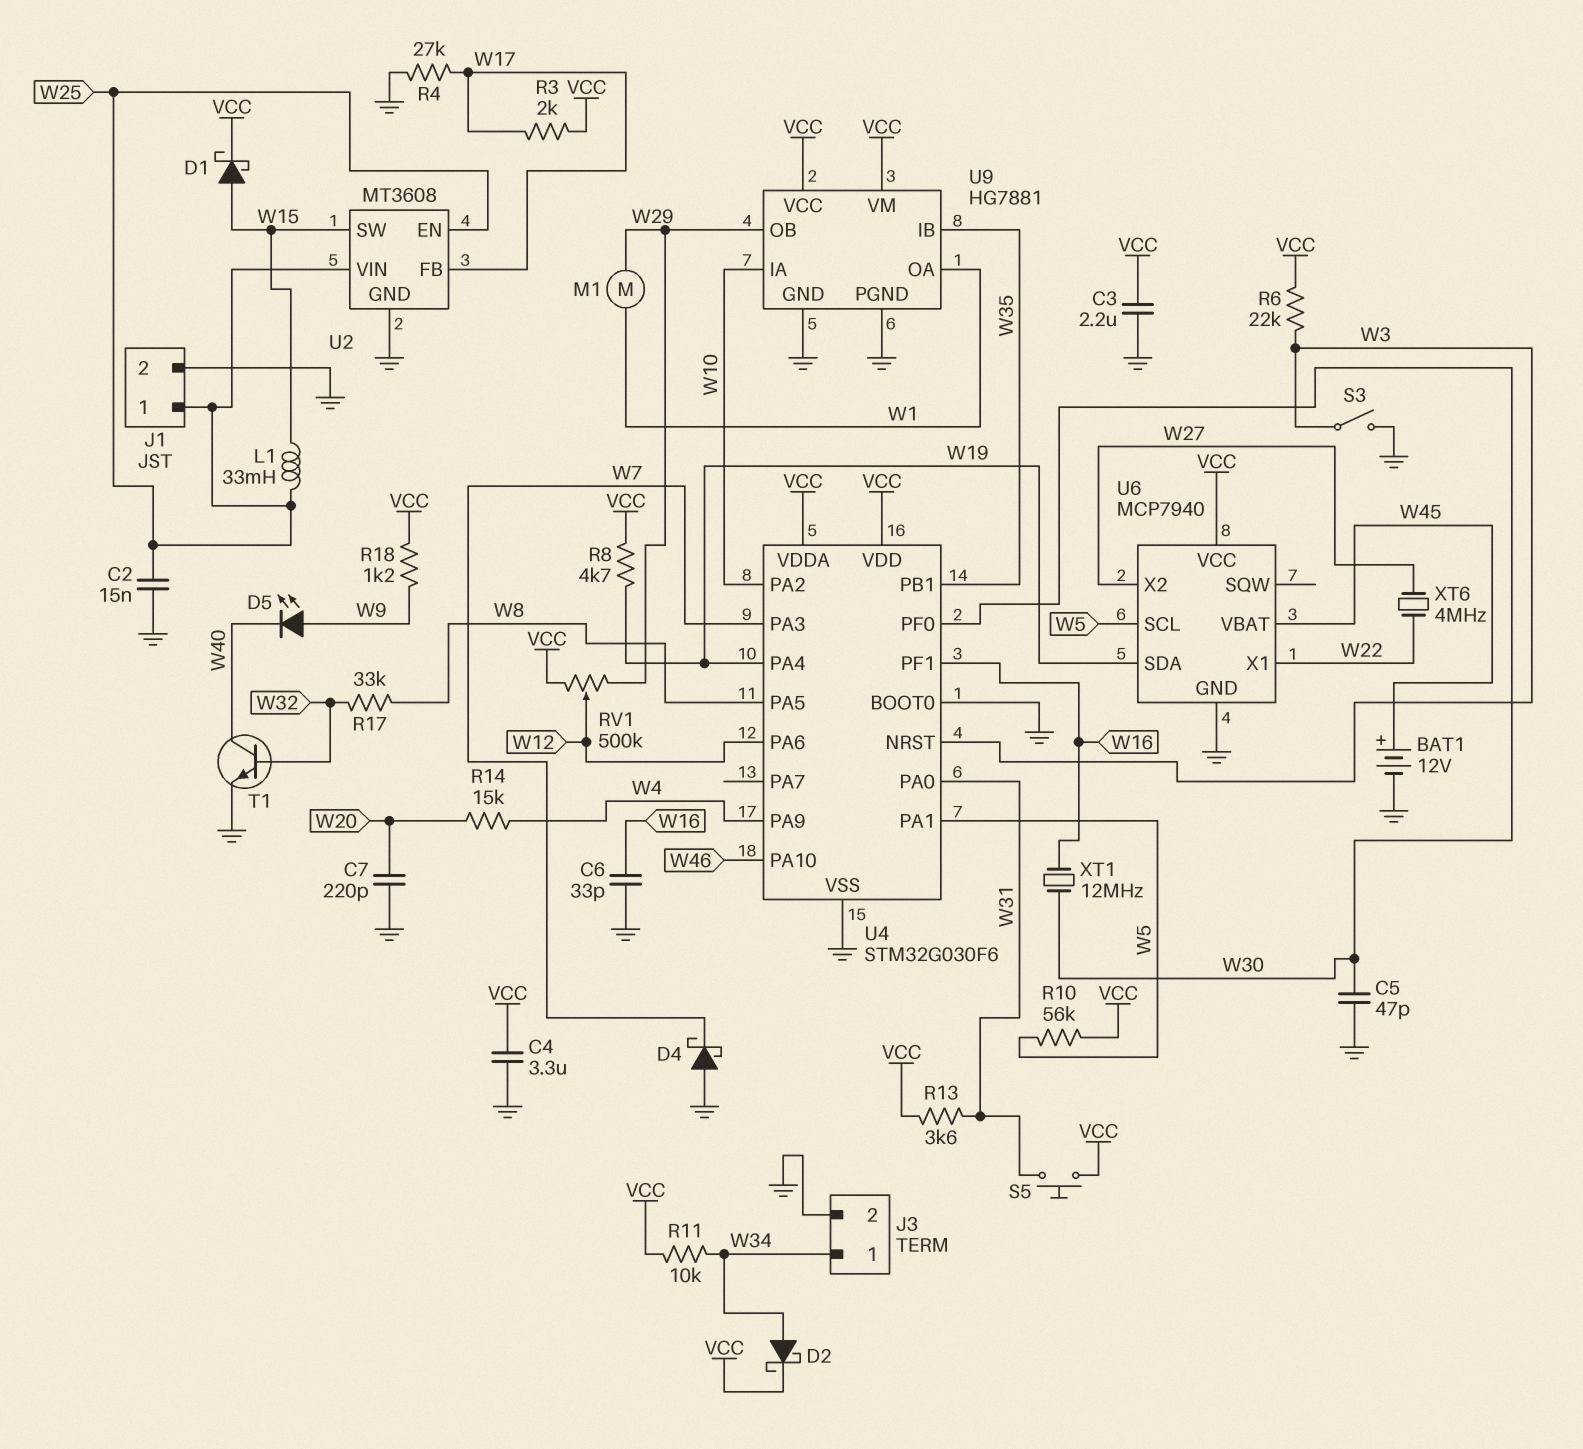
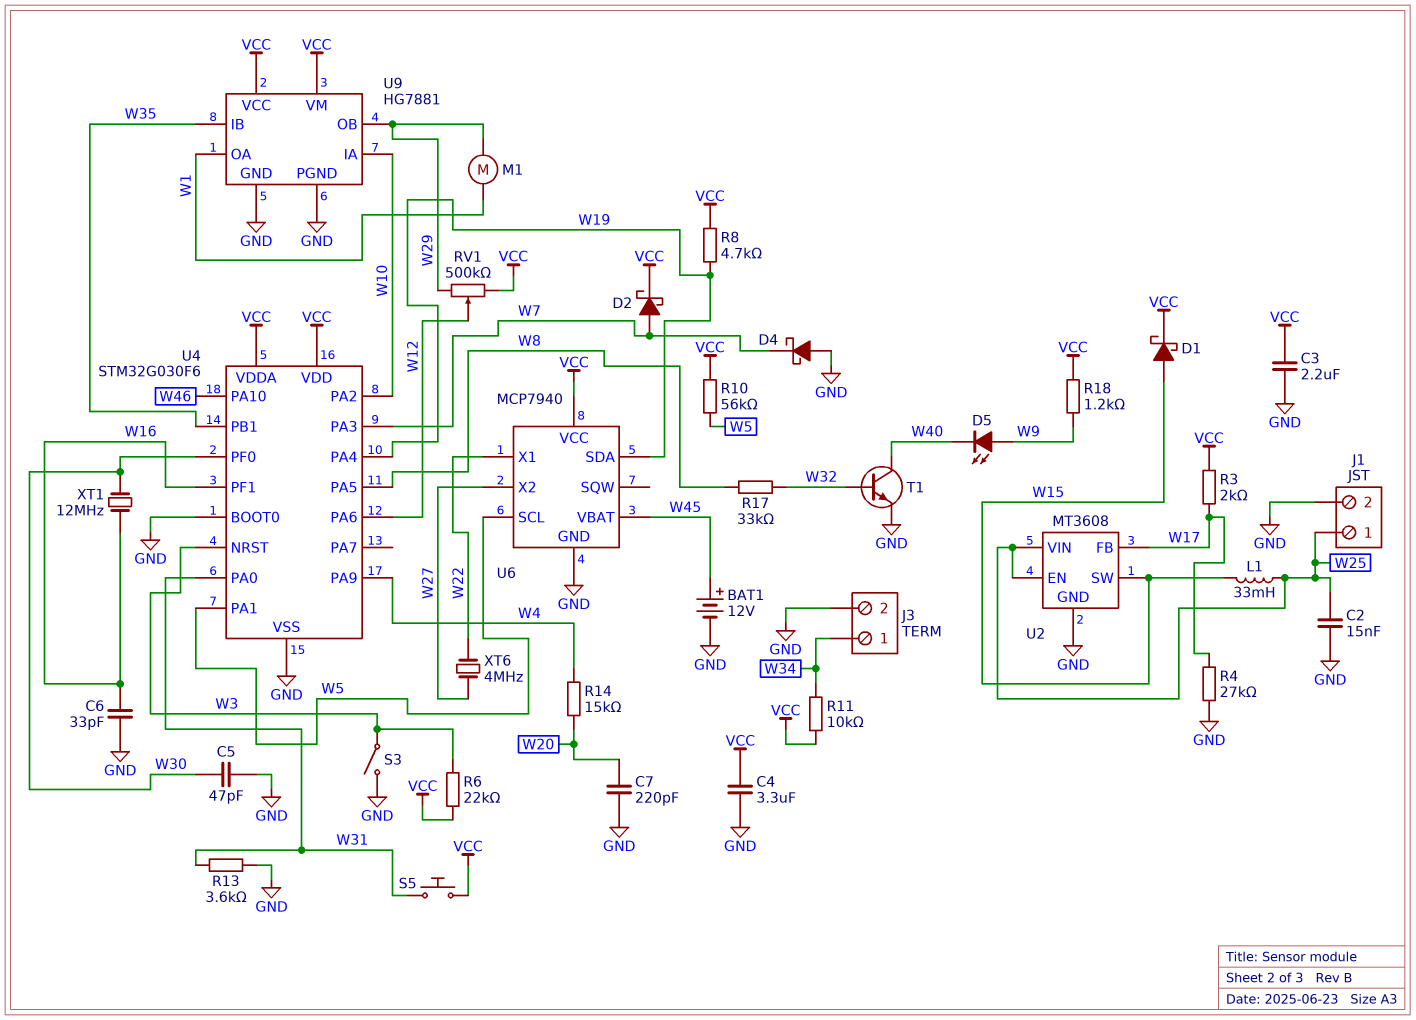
D2: schottky (A W34, K VCC) -> schottky (A W7, K VCC)
R13: 3.6k (VCC, W31) -> 3.6k (GND, W31)

